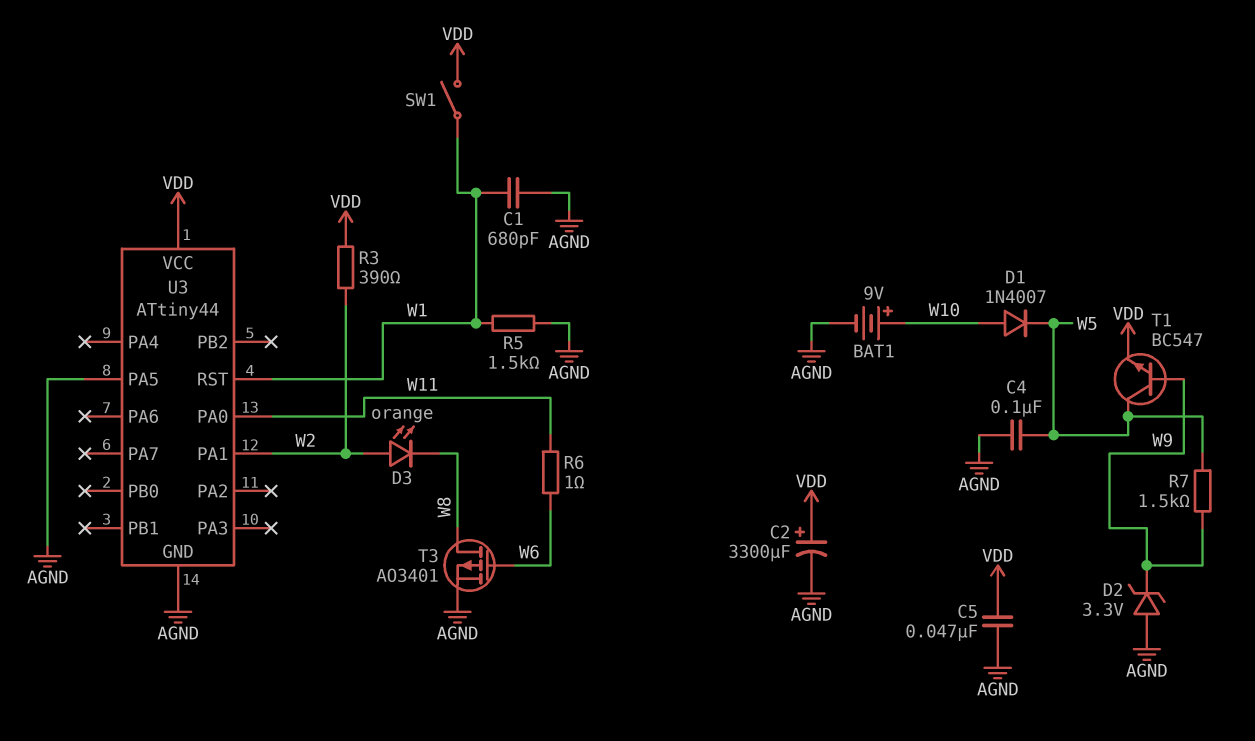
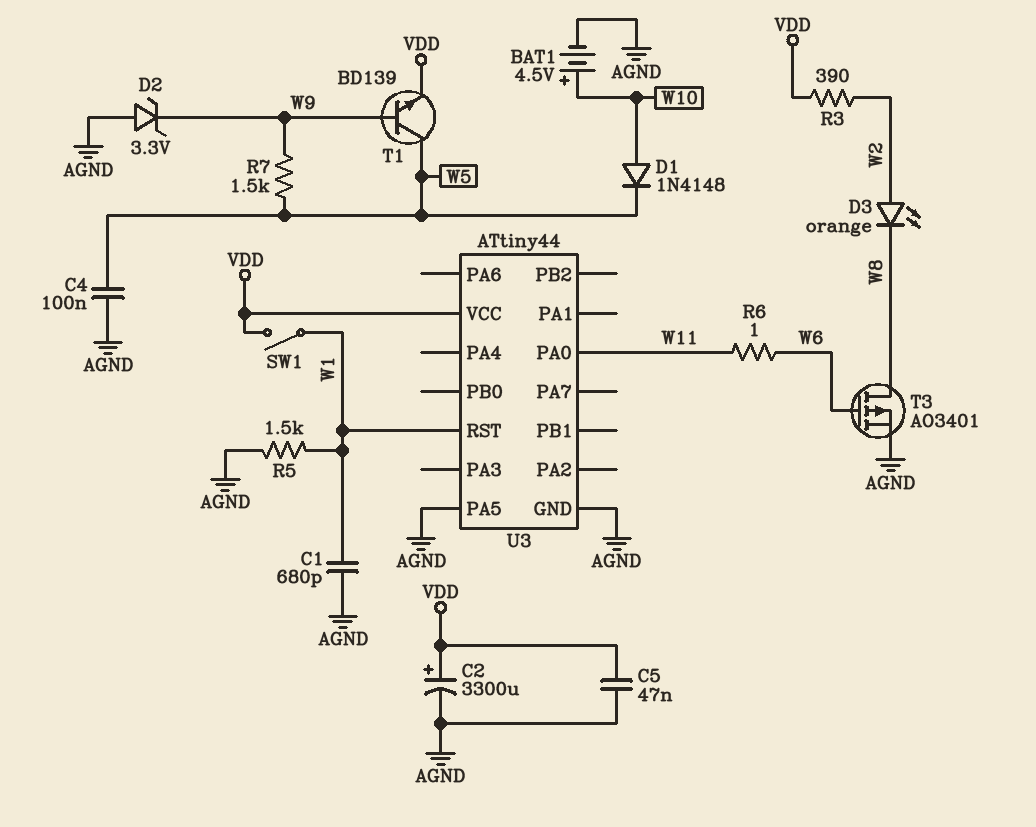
BAT1: 9V (plus W10, minus AGND) -> 4.5V (plus W10, minus AGND)
D1: diode 1N4007 (A W10, K W5) -> diode 1N4148 (A W10, K W5)
T1: NPN BC547 (B W9, C W5, E VDD) -> NPN BD139 (B W9, C W5, E VDD)
U3 pin PA1: W2 -> none

